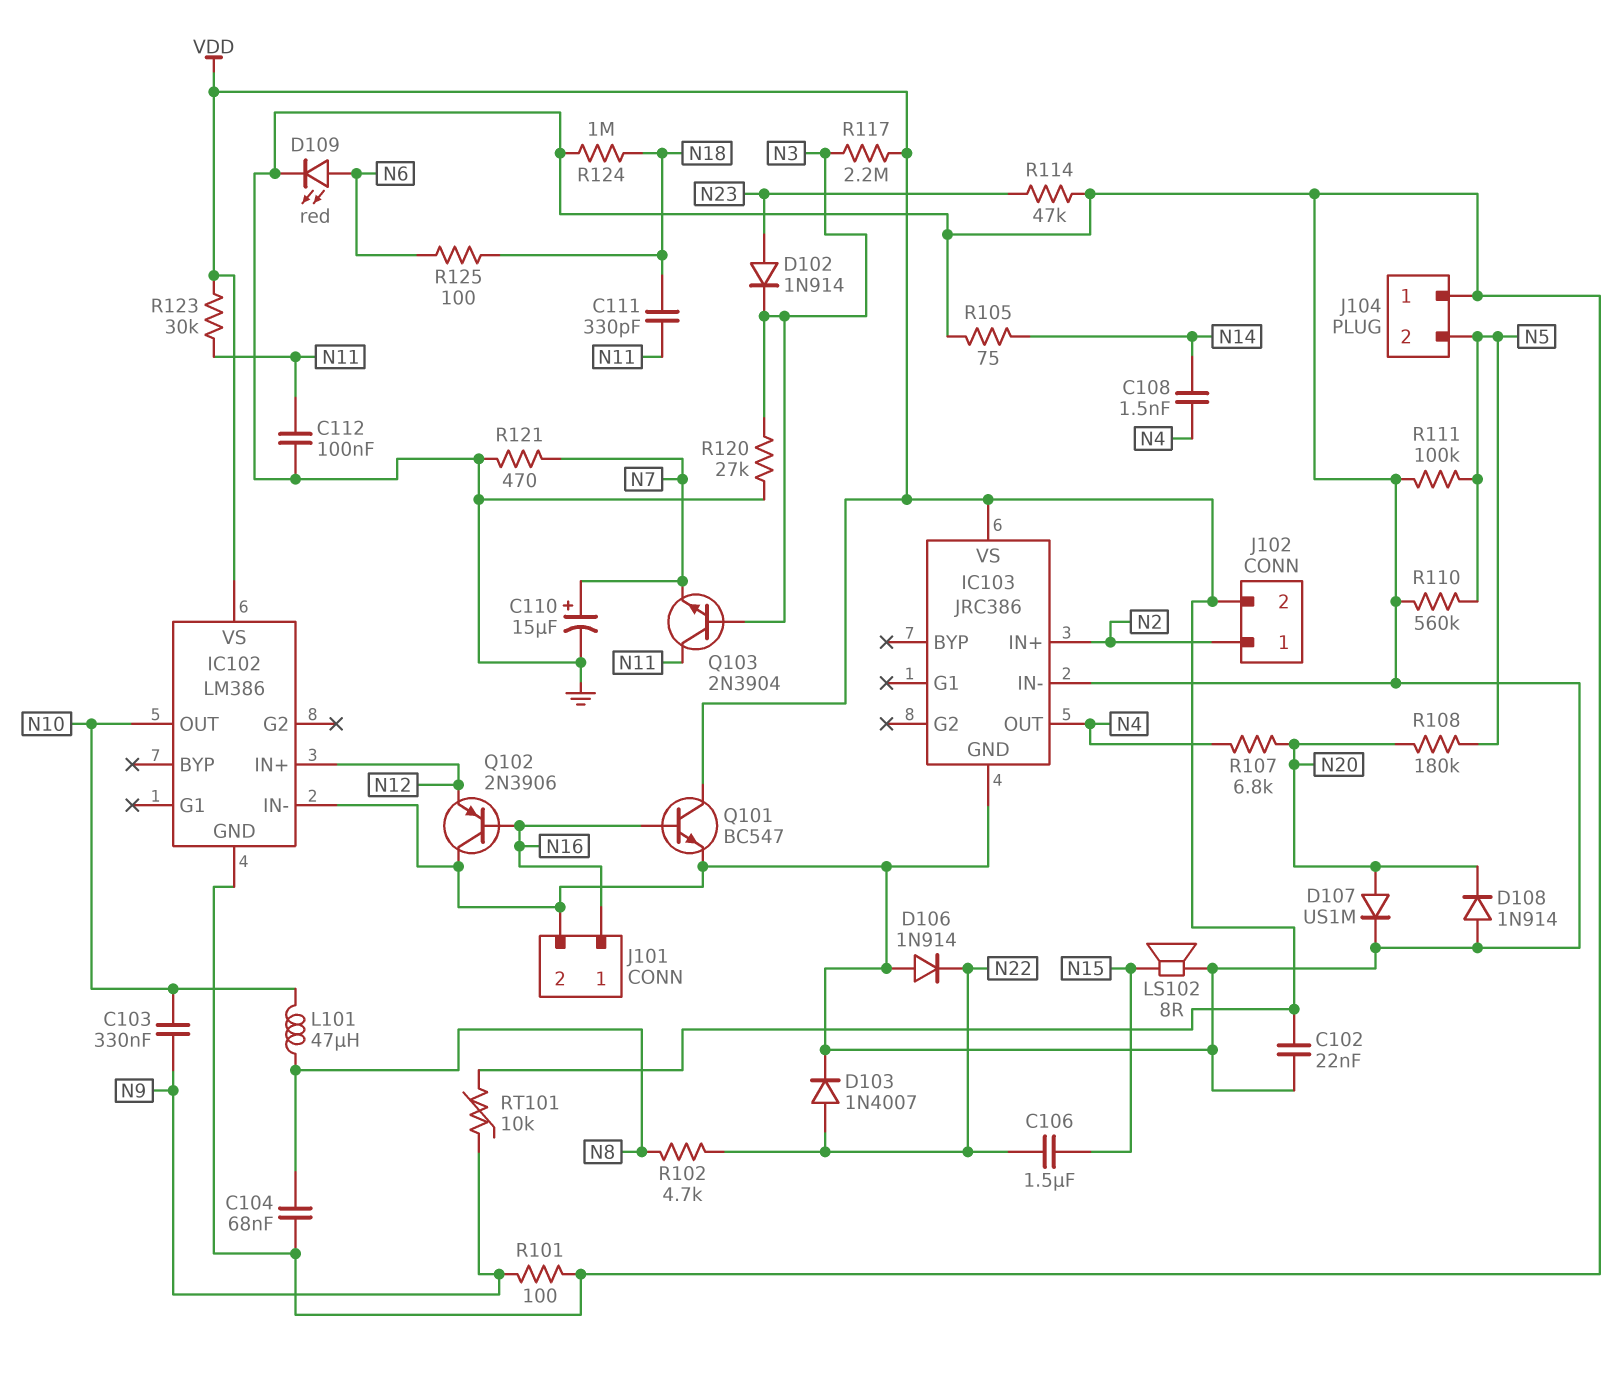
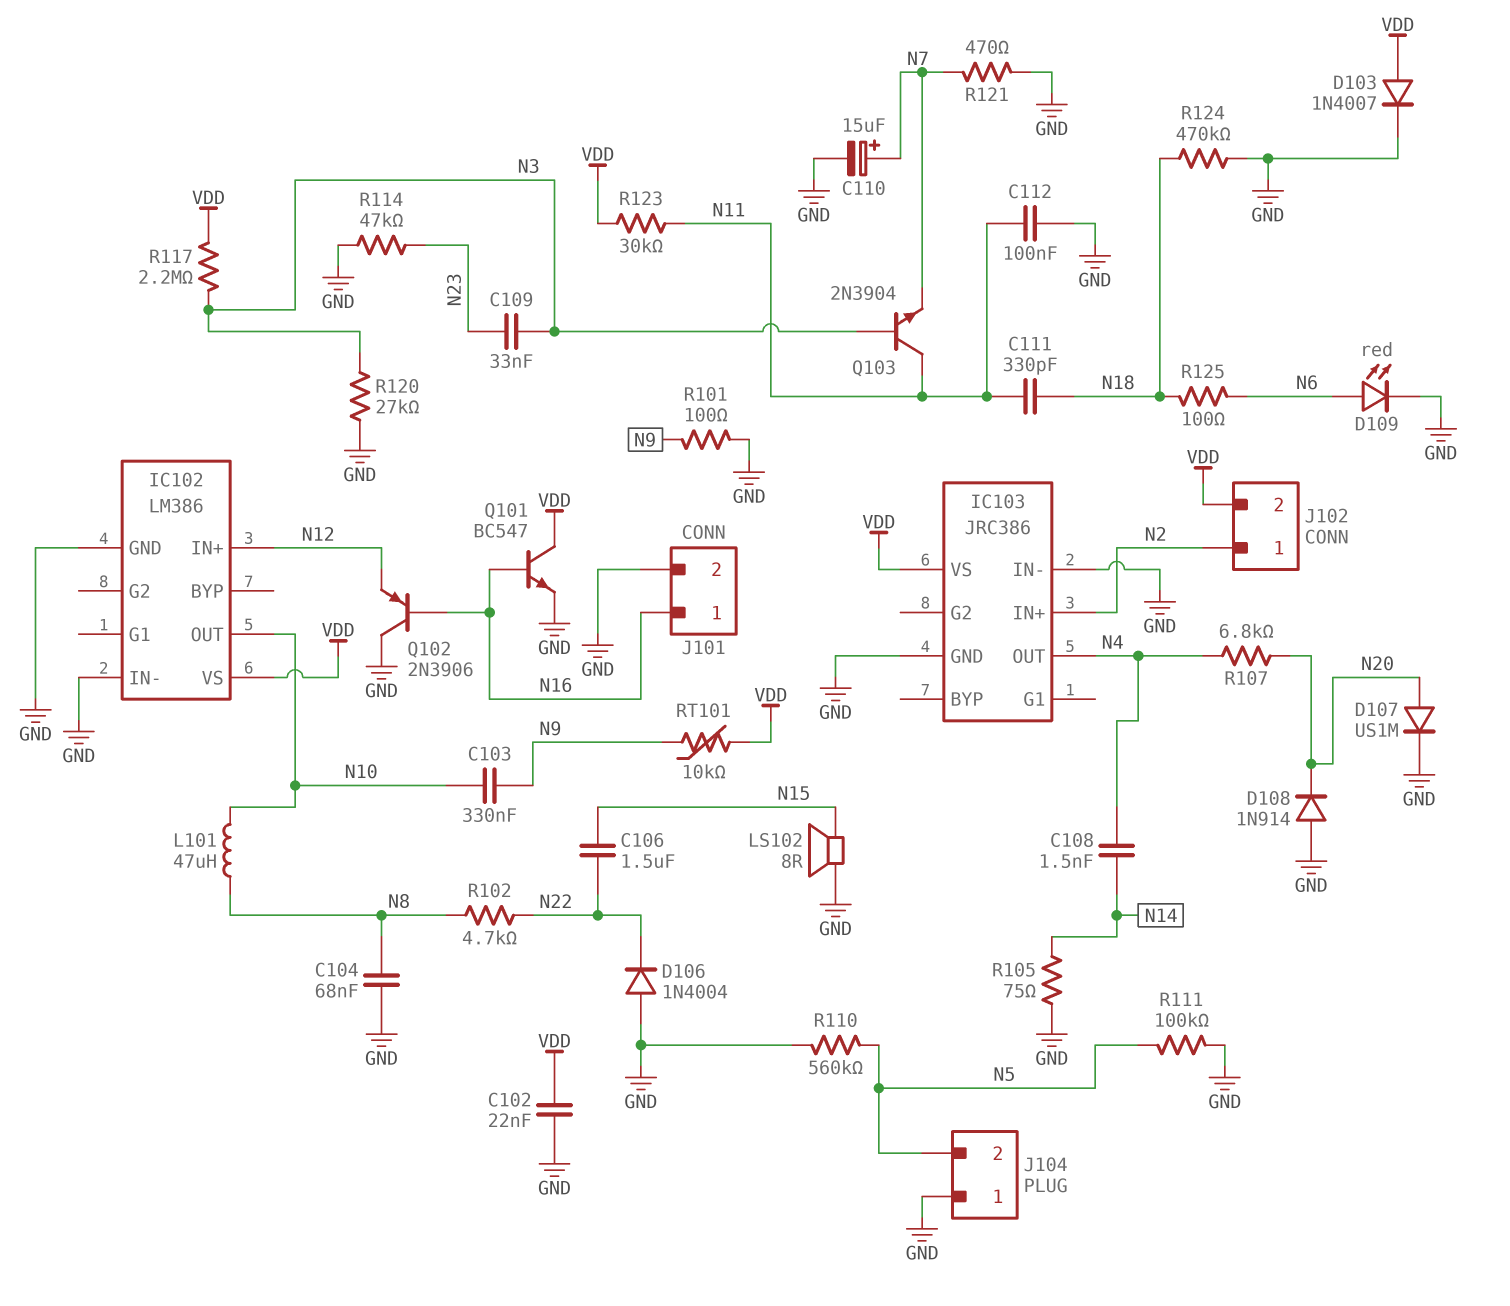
C109: none -> 33nF (N3, N23)
D102: diode 1N914 (A N23, K N3) -> none
D103: diode 1N4007 (A N22, K GND) -> diode 1N4007 (A VDD, K GND)
D106: diode 1N914 (A GND, K N22) -> diode 1N4004 (A GND, K N22)
R108: 180k (N5, N20) -> none
R124: 1M (GND, N18) -> 470k (GND, N18)

